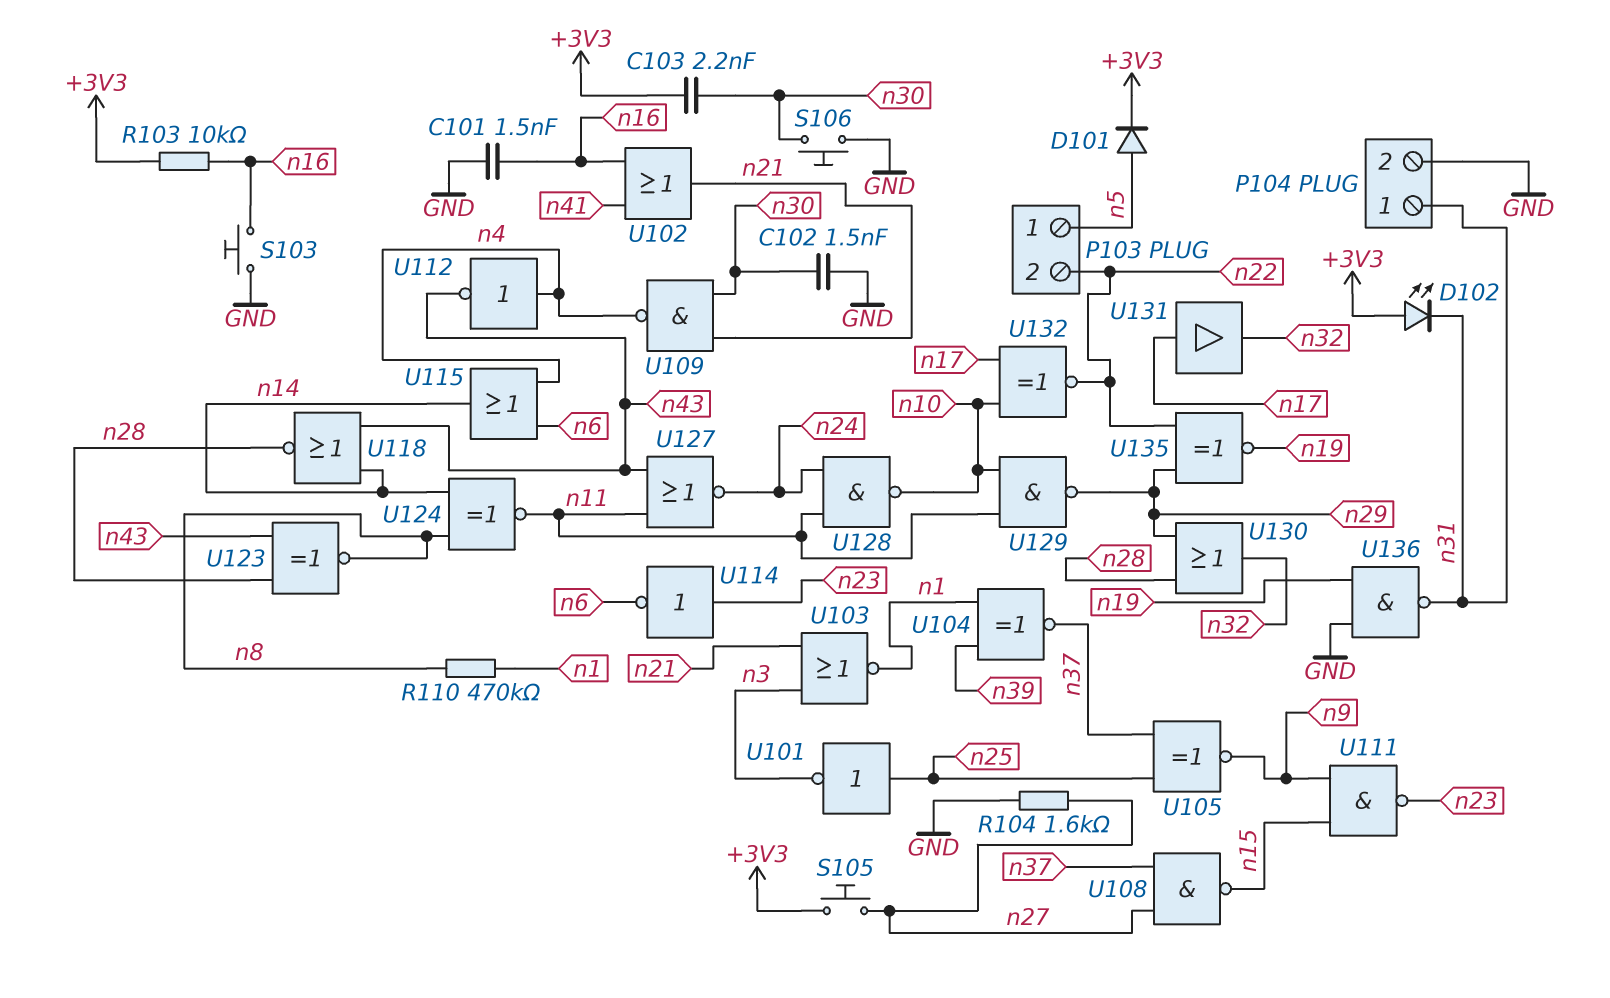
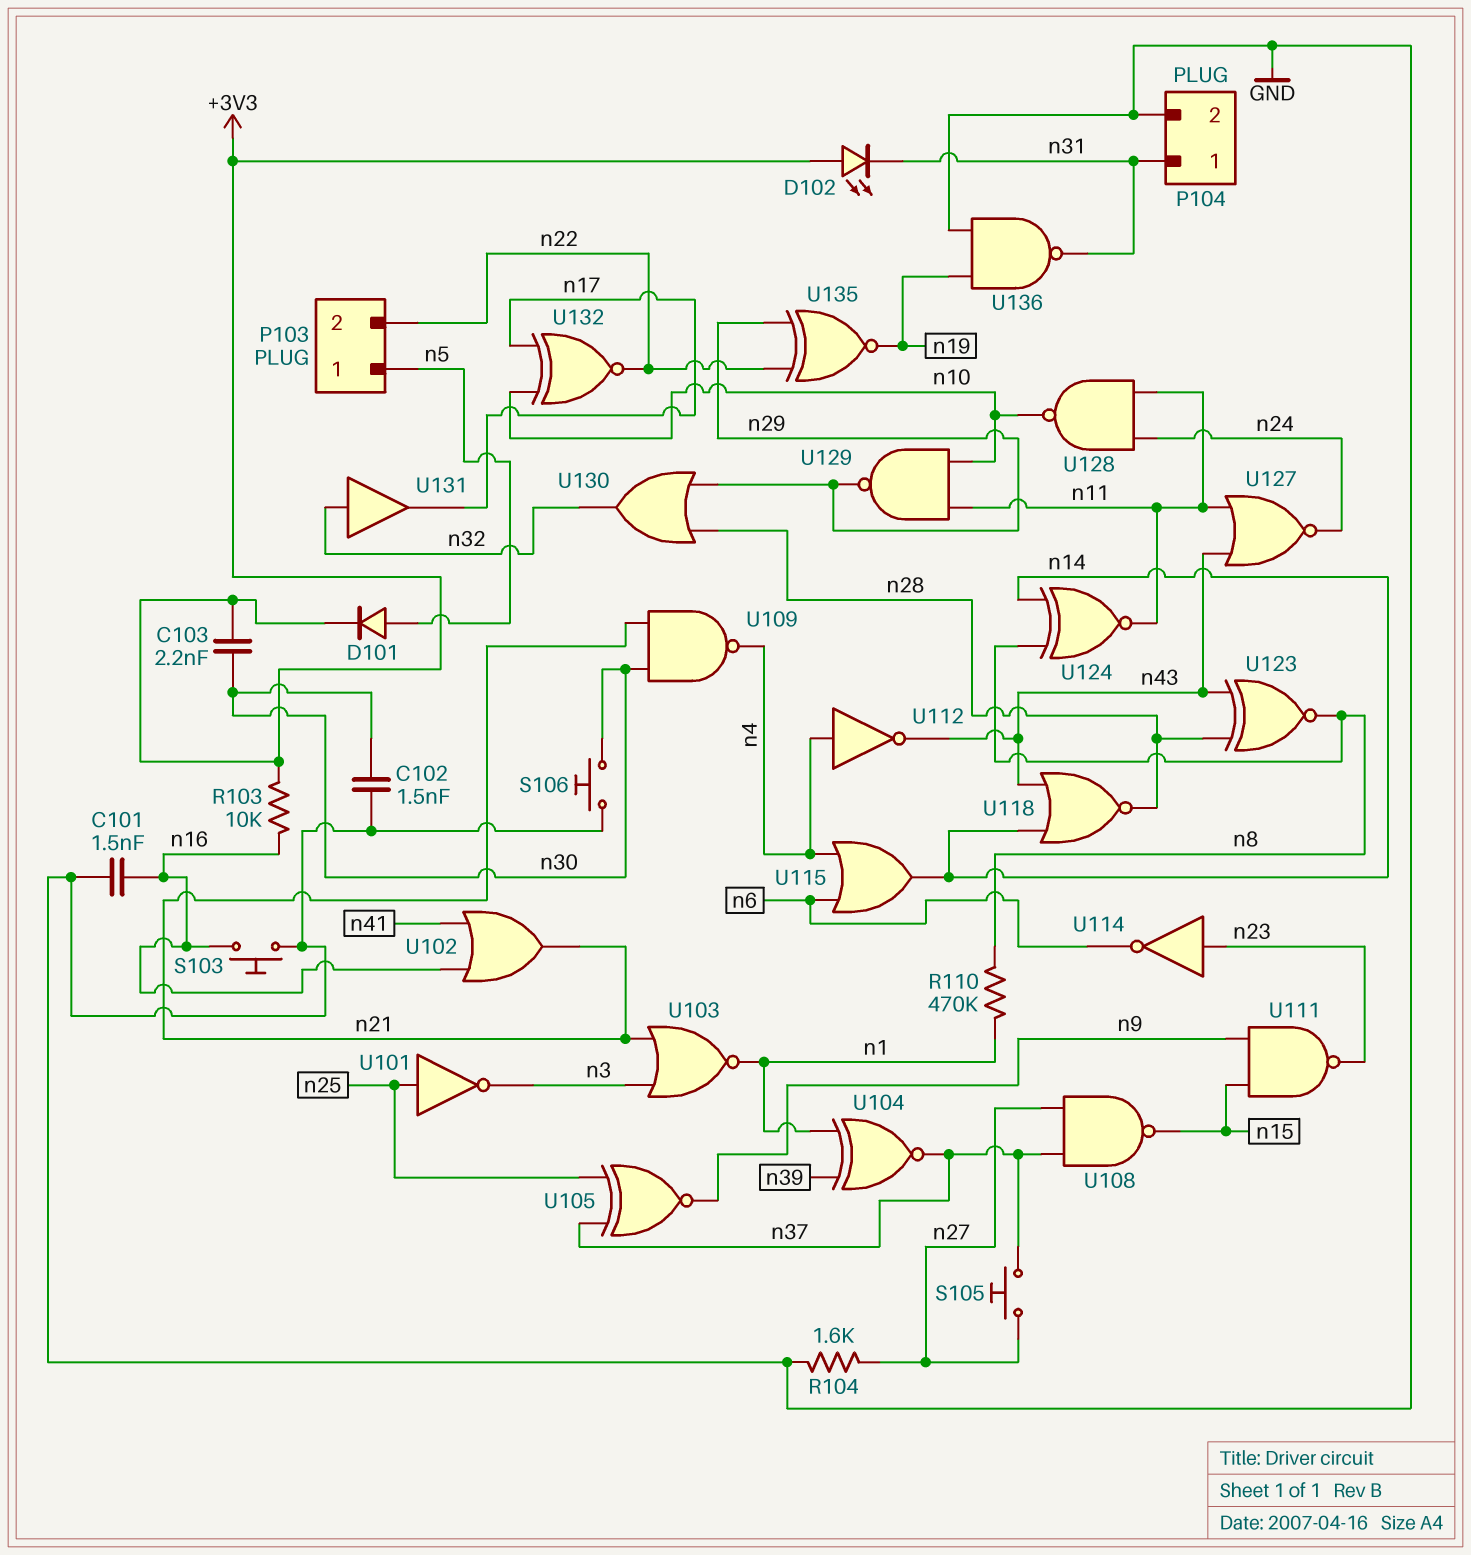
S105: button (+3V3, n27) -> button (n27, n37)
U131: buffer (in n17, out n32) -> buffer (in n32, out n17)

